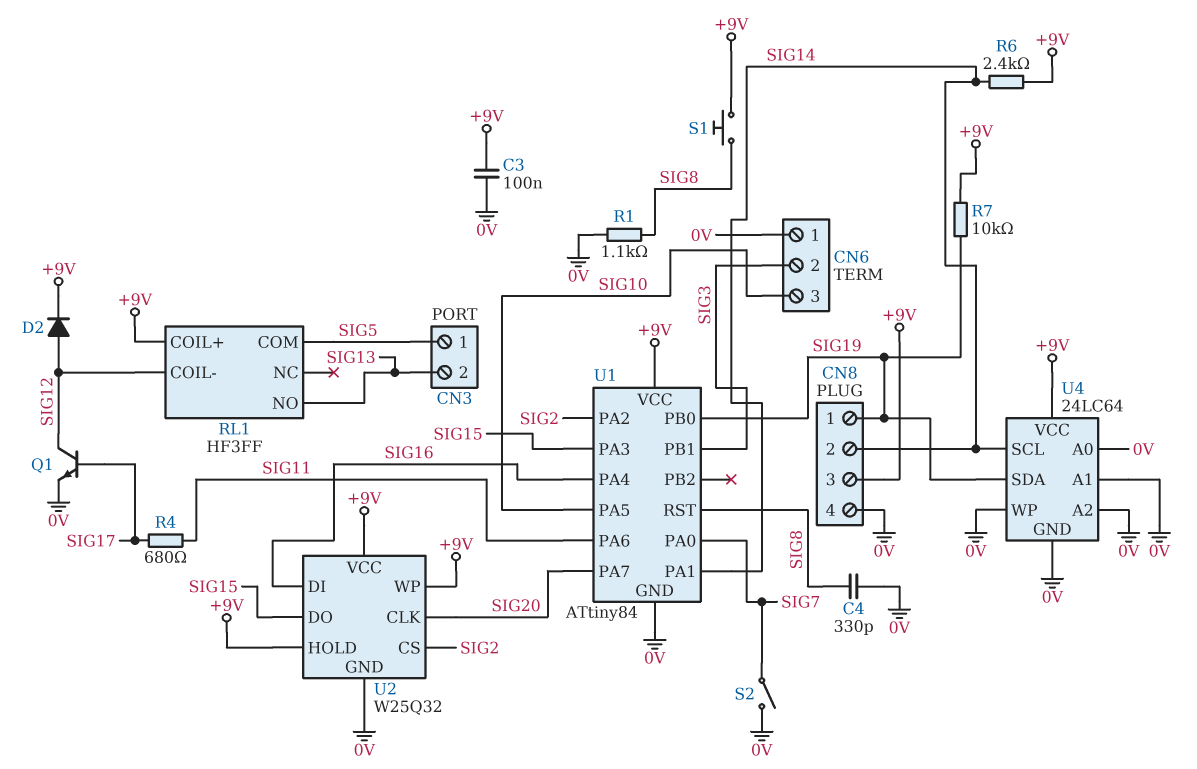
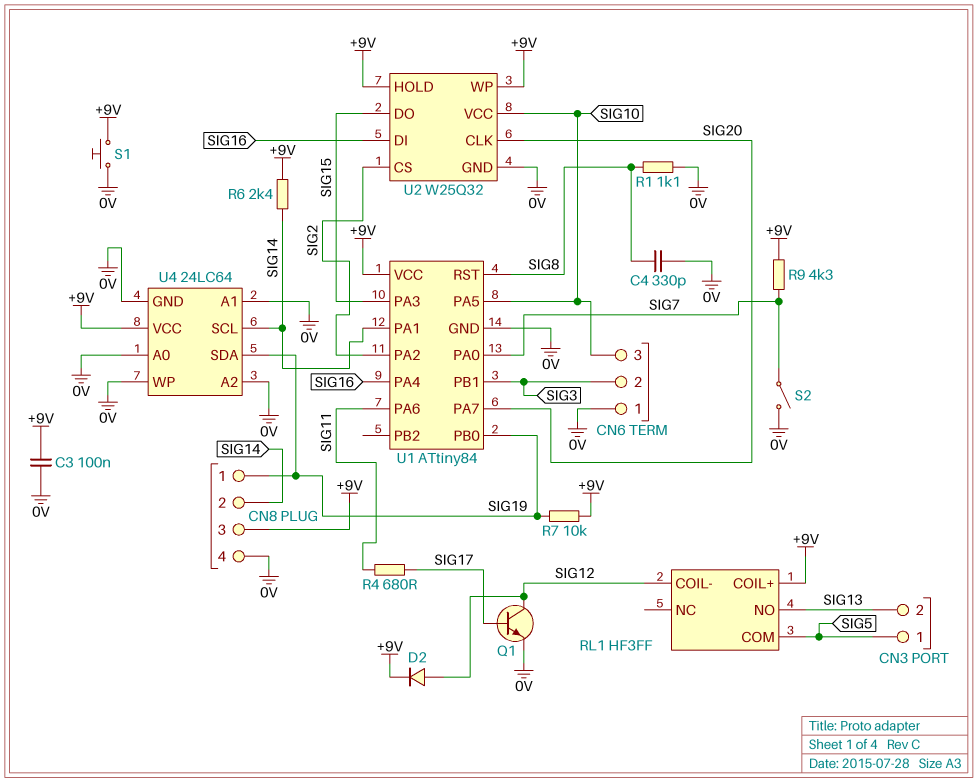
R9: none -> 4.3k (+9V, SIG7)
S1: button (+9V, SIG8) -> button (+9V, 0V)
U2 pin VCC: +9V -> SIG10

